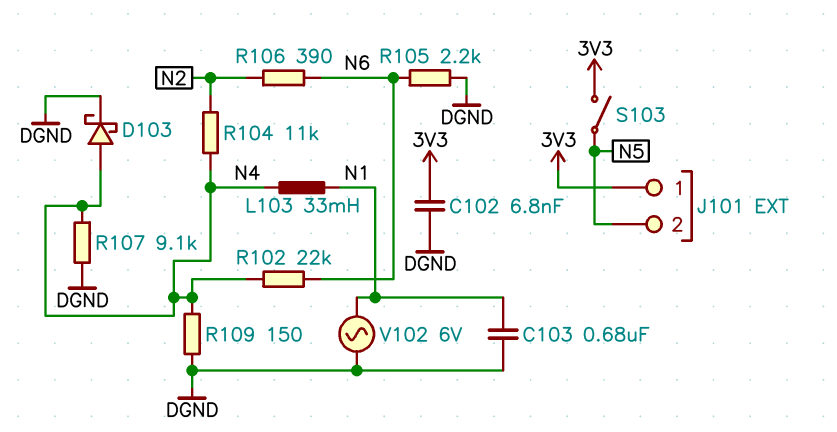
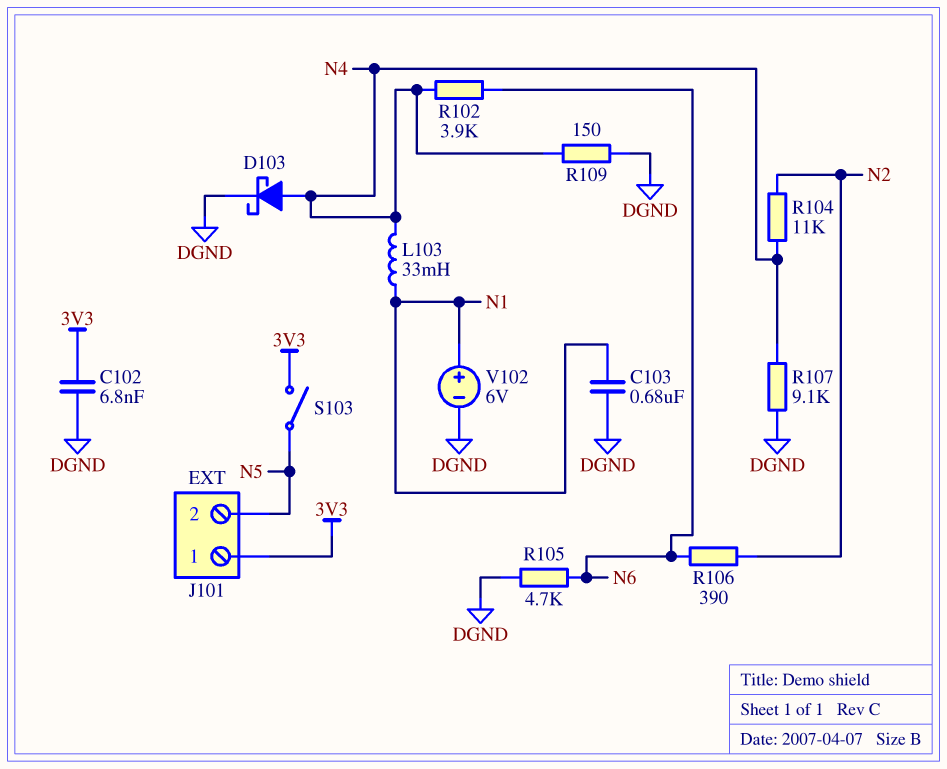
R102: 22k (N4, N6) -> 3.9k (N4, N6)
R105: 2.2k (DGND, N6) -> 4.7k (DGND, N6)
V102: AC 6V (DGND, N1) -> 6V (plus N1, minus DGND)

